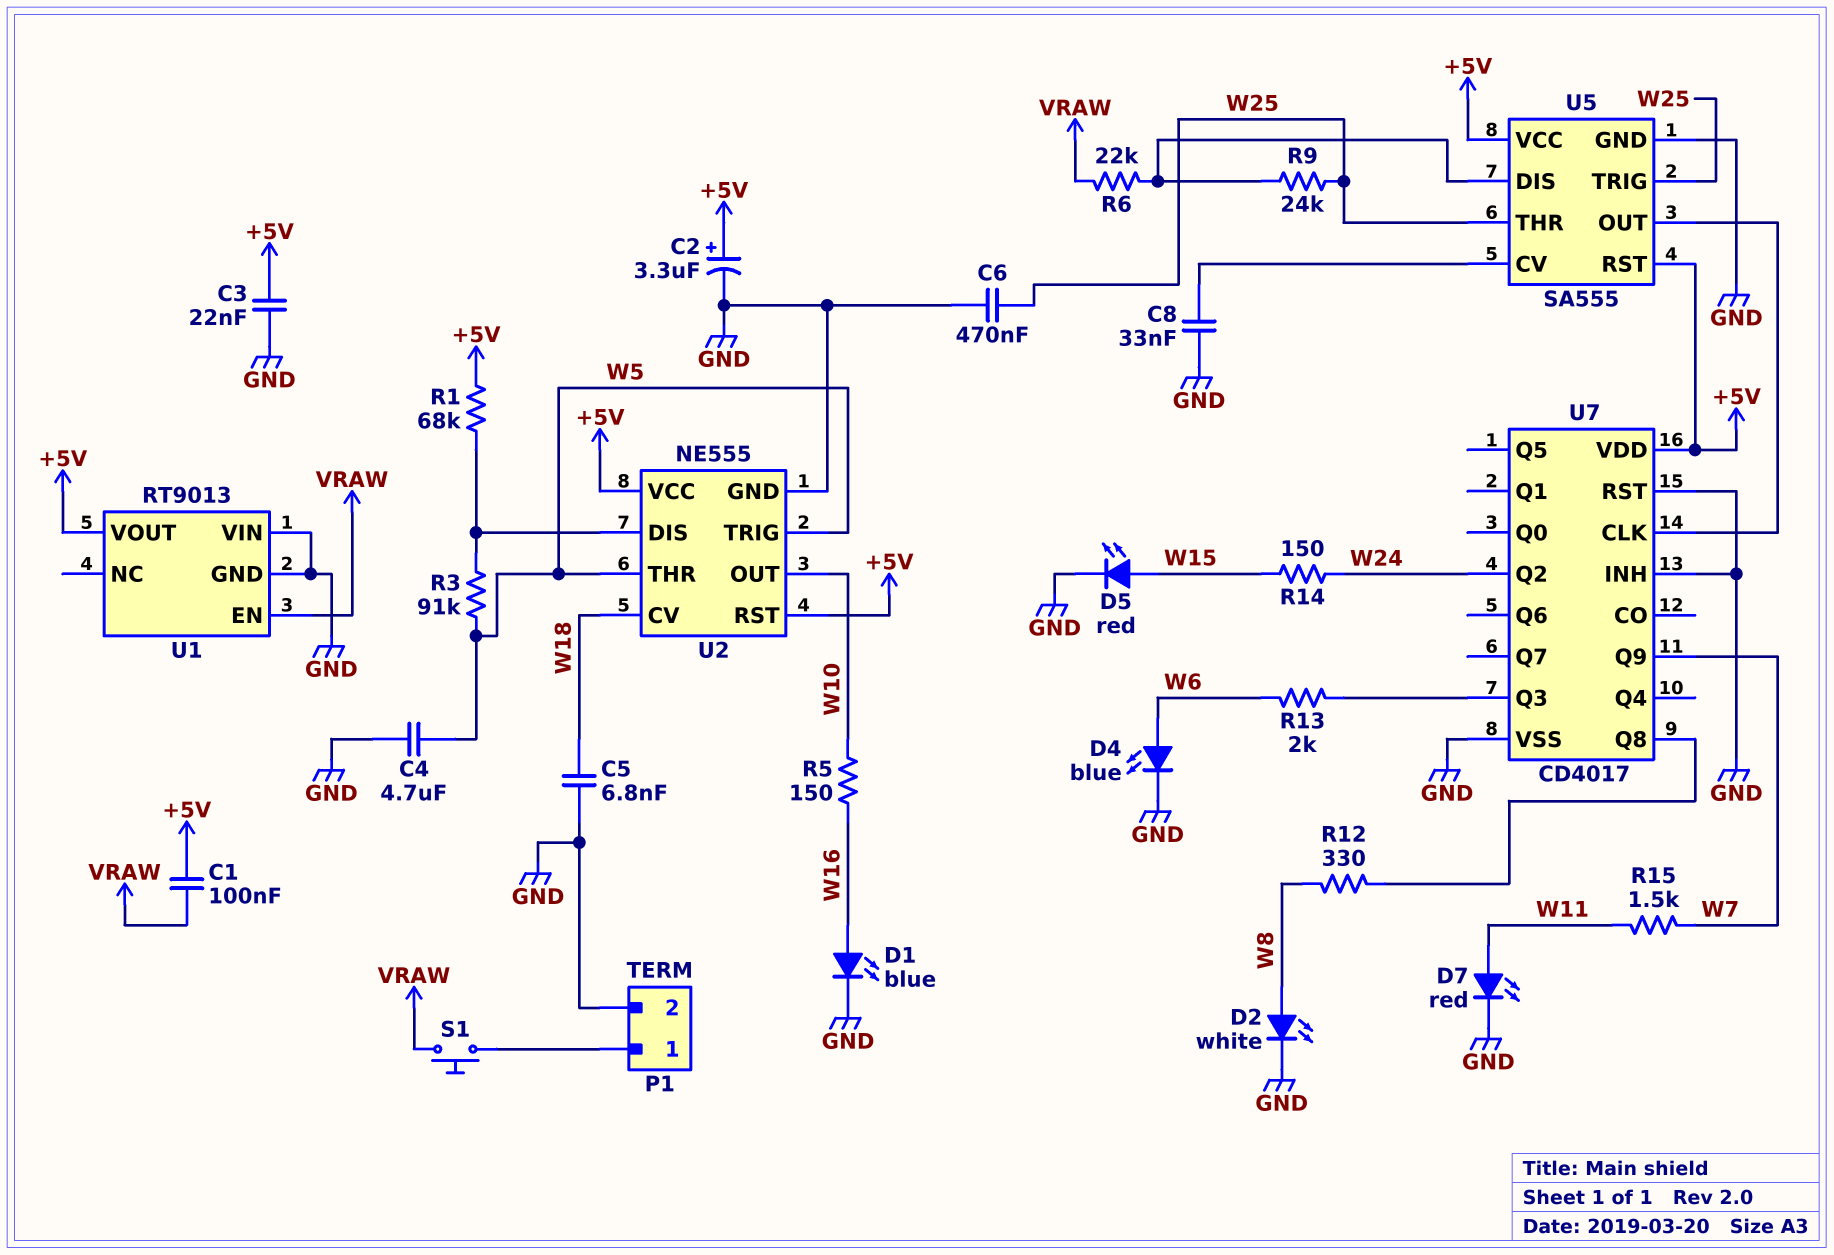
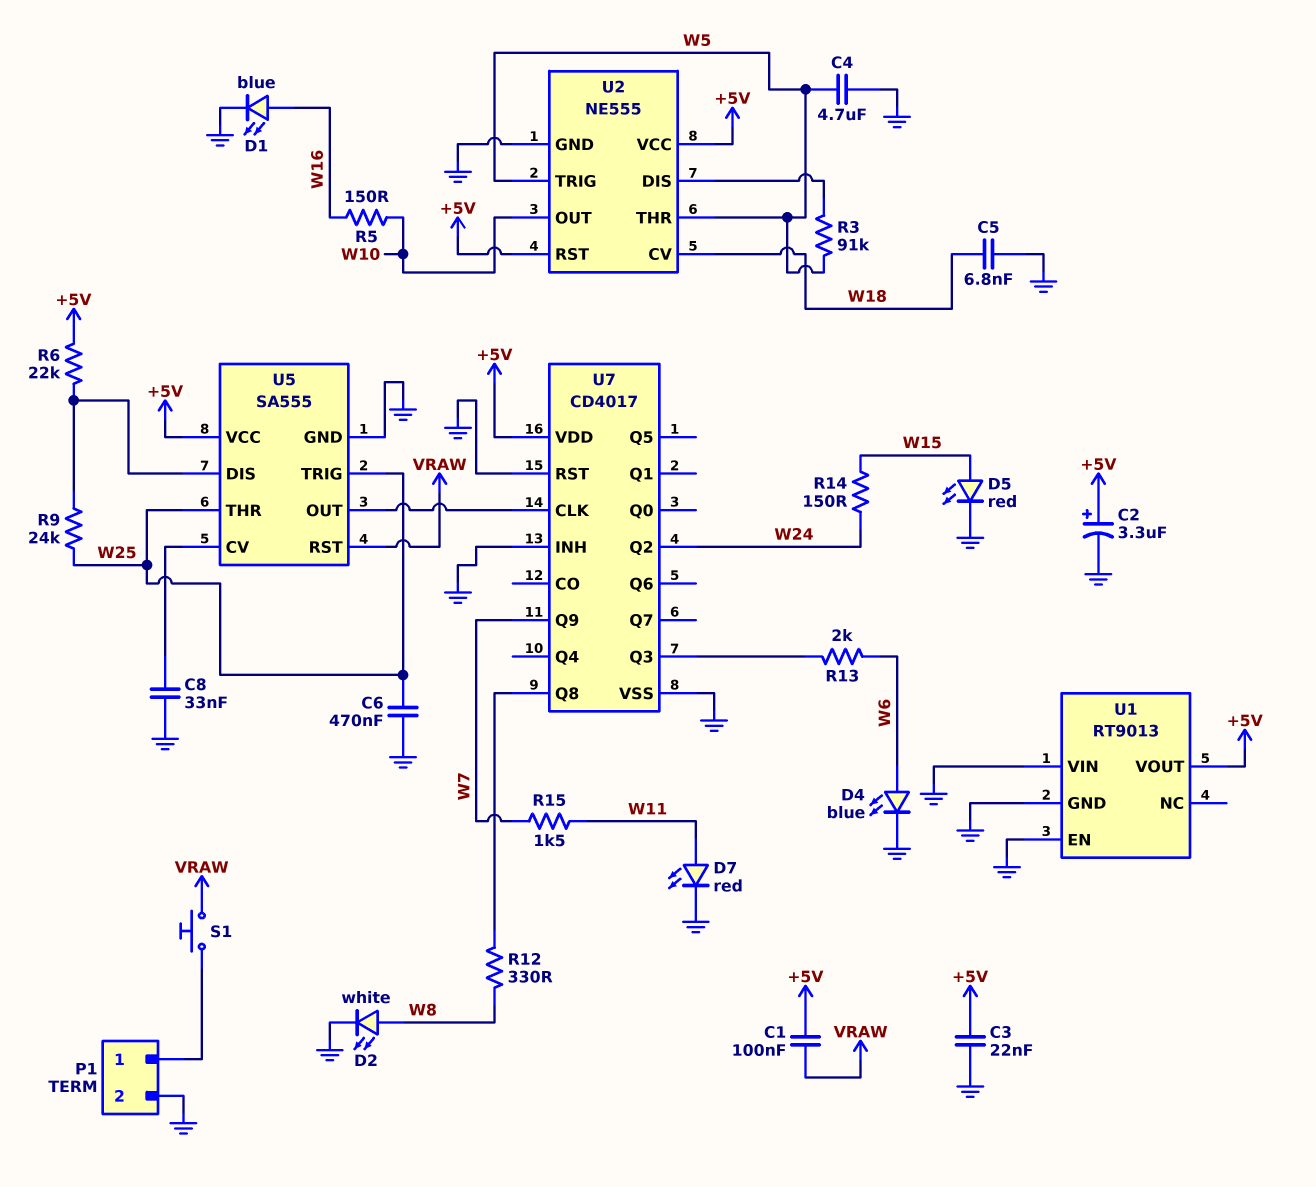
R1: 68k (+5V, U2/DIS) -> none
R6: 22k (U5/DIS, VRAW) -> 22k (+5V, U5/DIS)
U1 pin EN: VRAW -> GND
U5 pin RST: +5V -> VRAW

